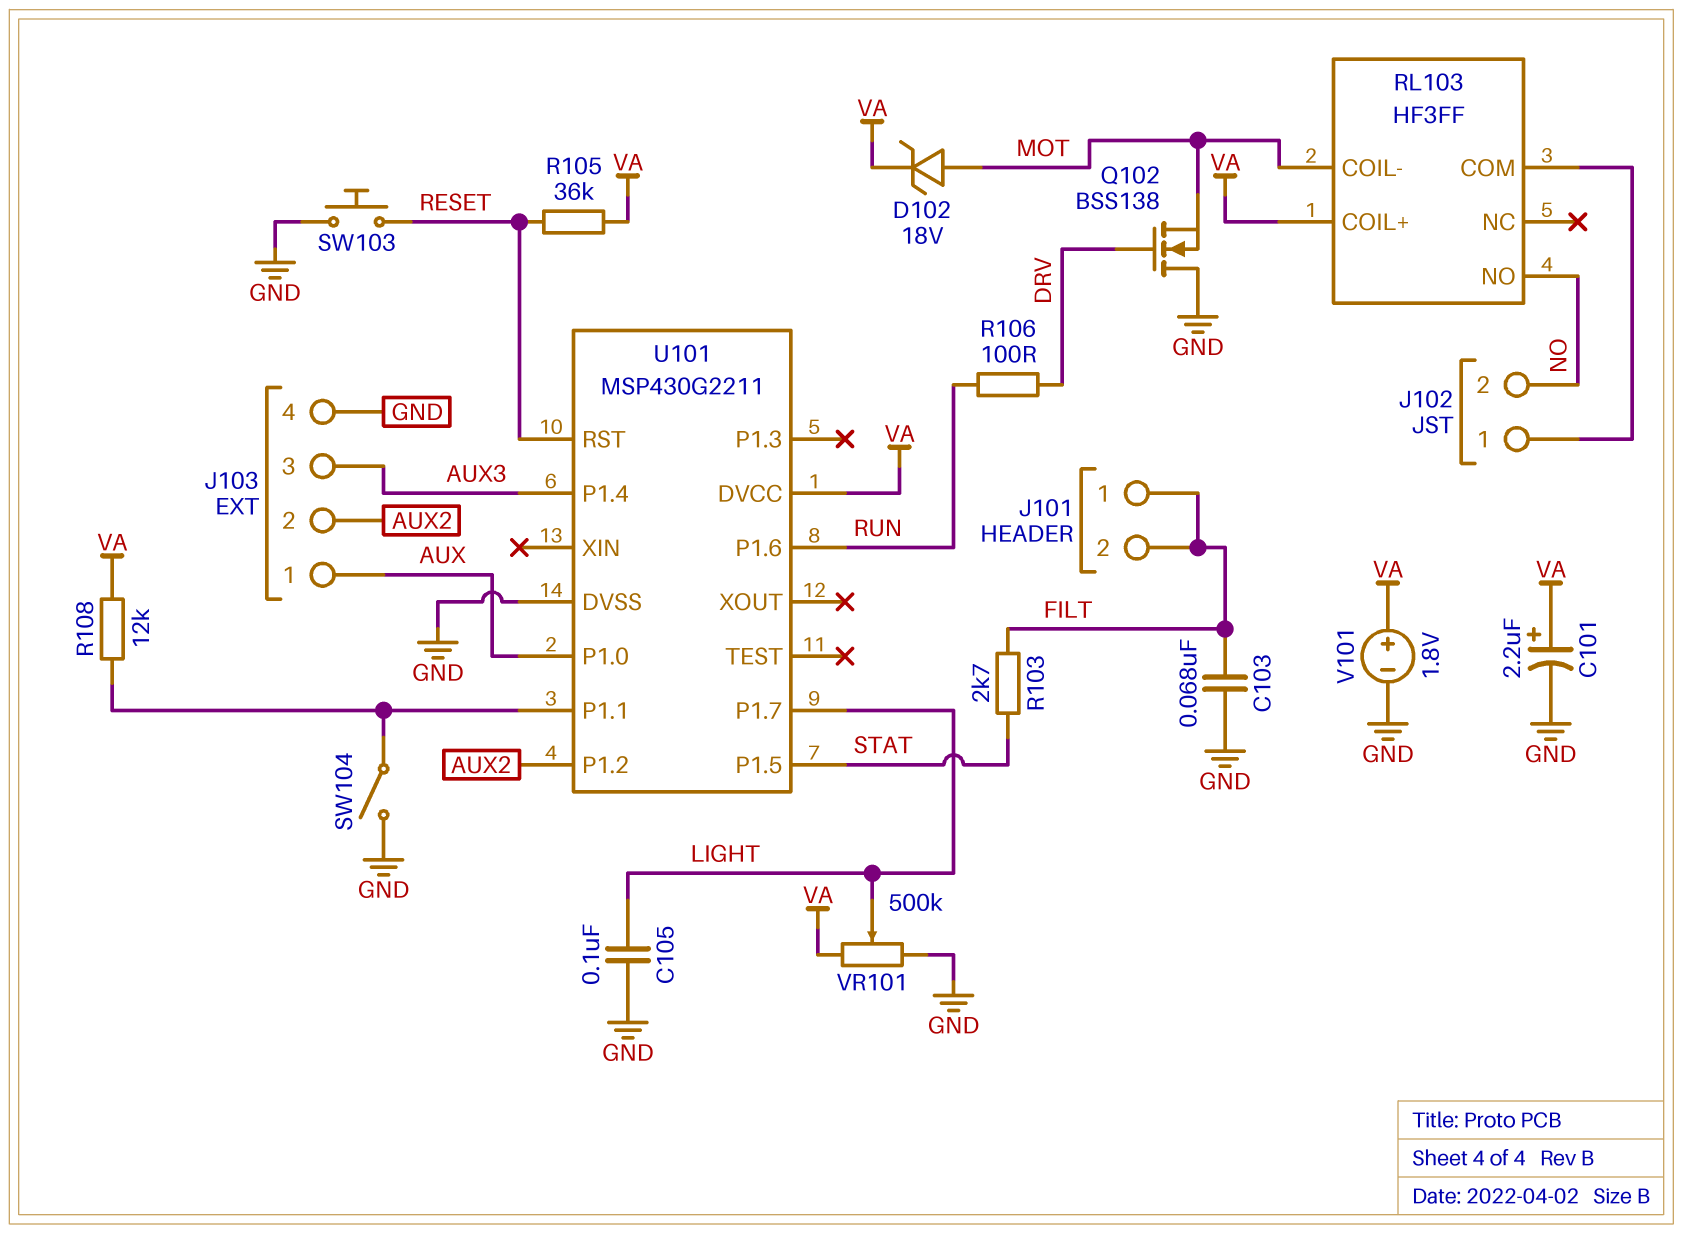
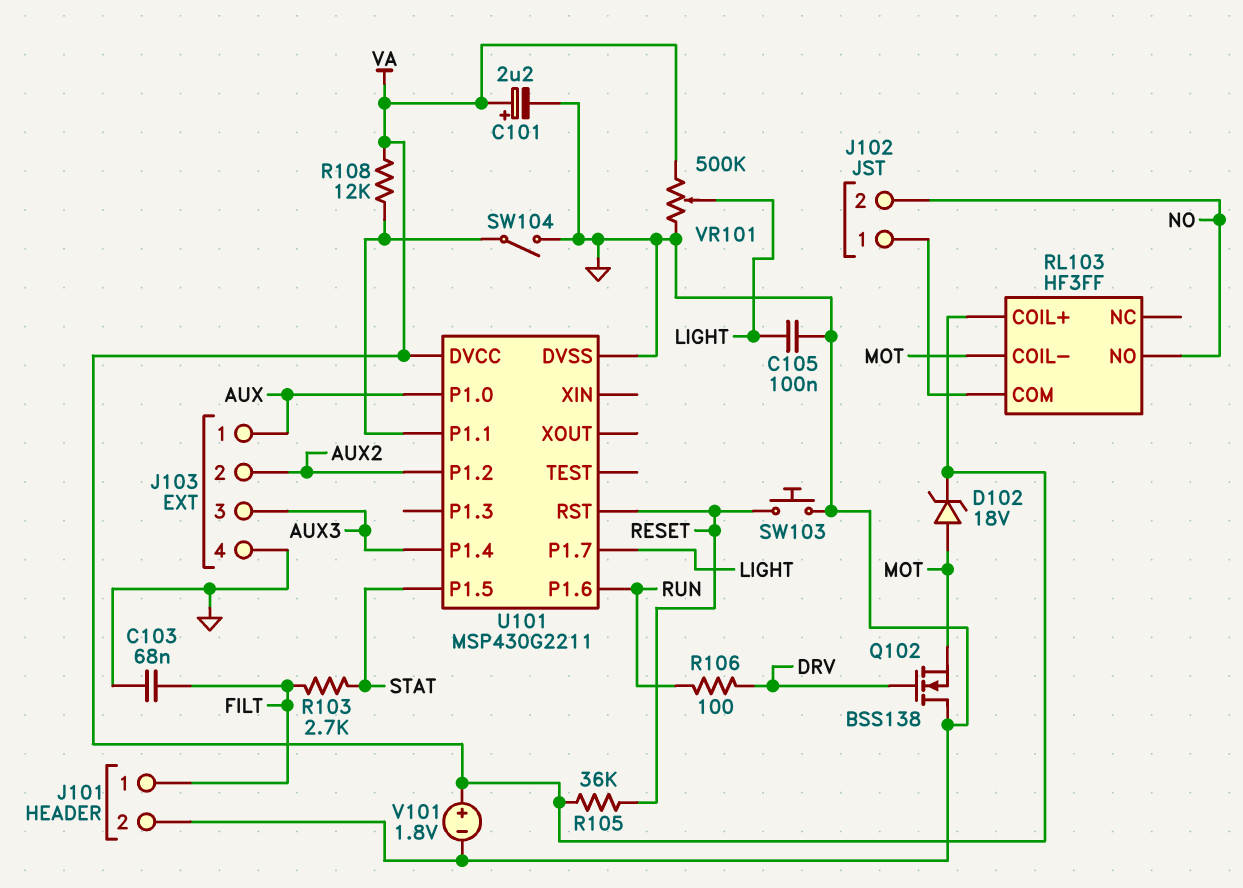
J101 pin 2: FILT -> GND

